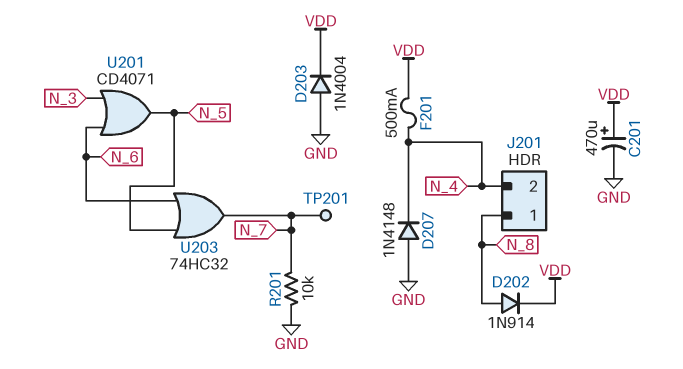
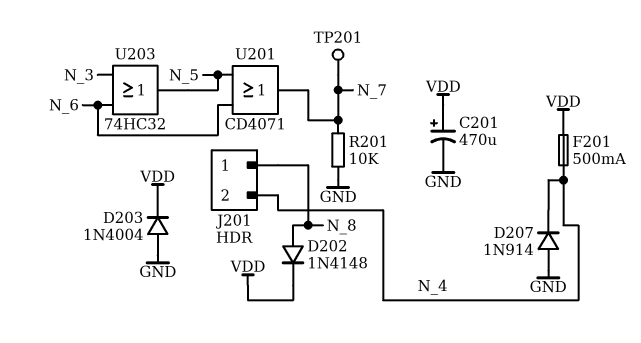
D202: diode 1N914 (A N_8, K VDD) -> diode 1N4148 (A N_8, K VDD)
D207: diode 1N4148 (A GND, K N_4) -> diode 1N914 (A GND, K N_4)
U201: OR CD4071 (in N_3, in N_6, out N_5) -> OR CD4071 (in N_5, in N_6, out N_7)
U203: OR 74HC32 (in N_5, in N_6, out N_7) -> OR 74HC32 (in N_3, in N_6, out N_5)

